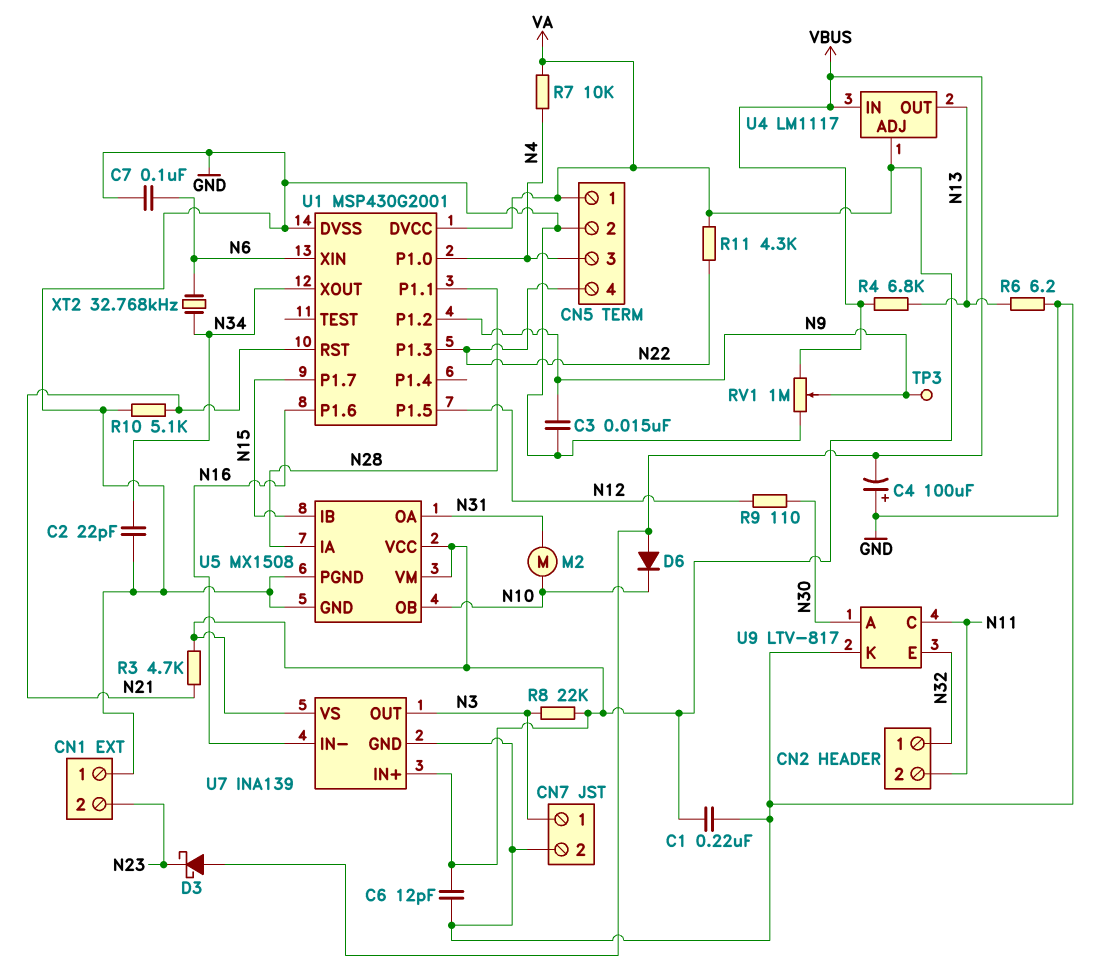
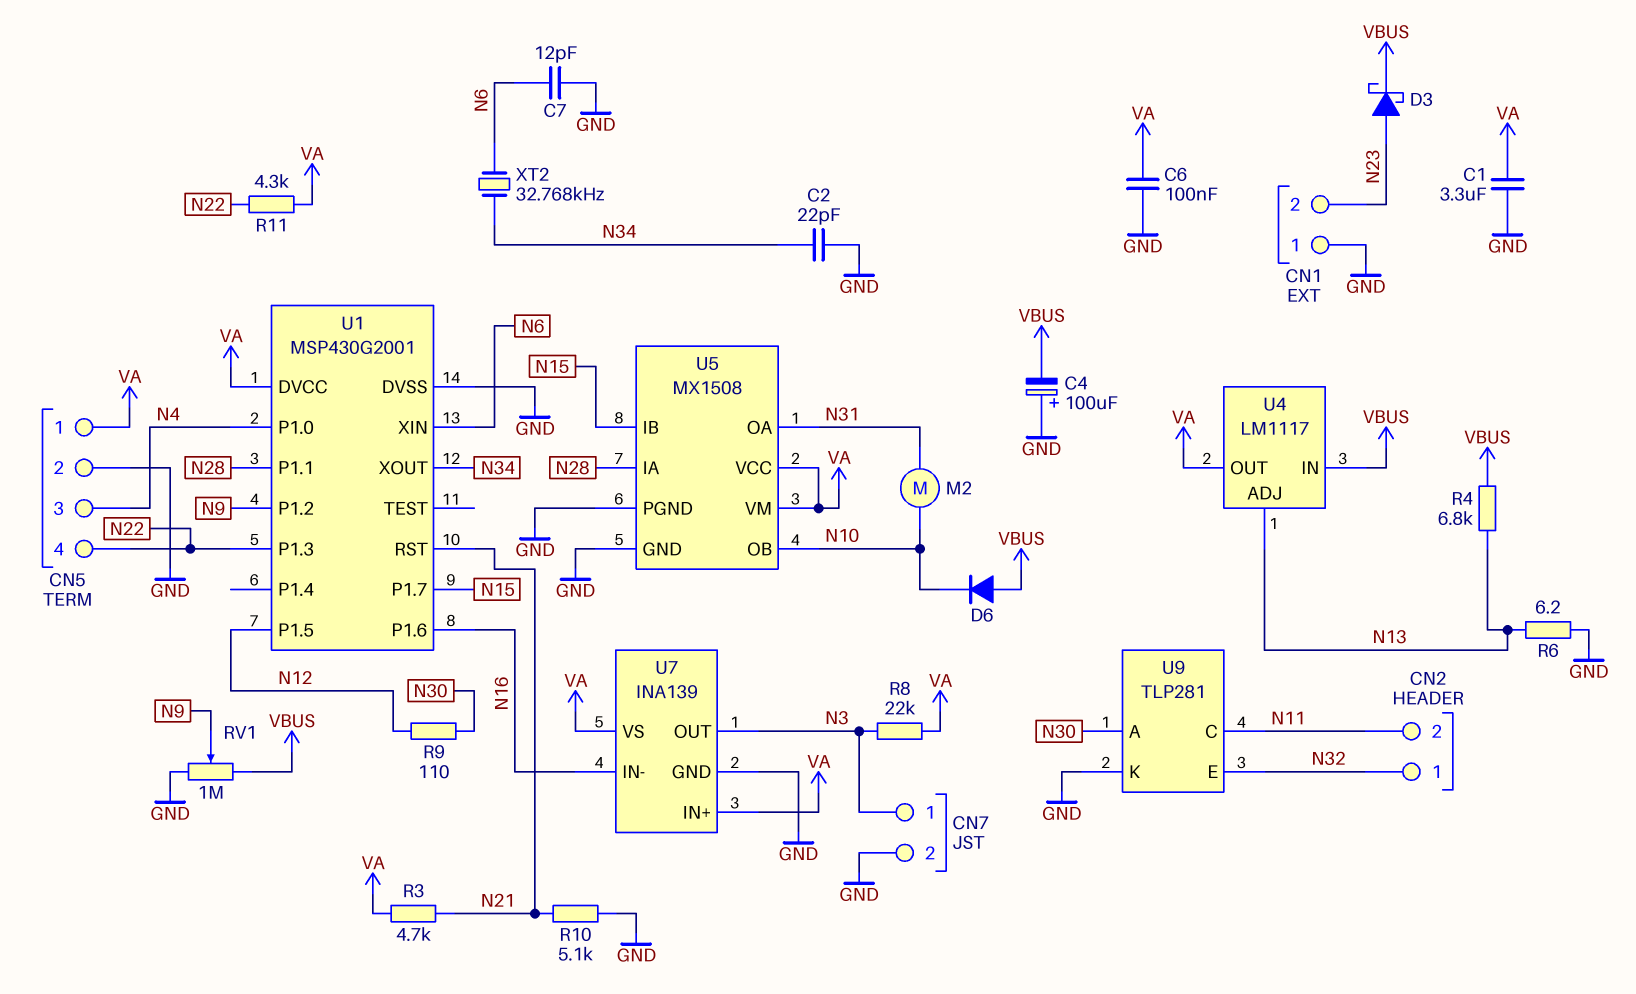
C1: 220nF (GND, VA) -> 3.3uF (GND, VA)
C3: 15nF (GND, N9) -> none
C6: 12pF (GND, VA) -> 100nF (GND, VA)
C7: 100nF (GND, N6) -> 12pF (GND, N6)
D3: schottky (A VBUS, K N23) -> schottky (A N23, K VBUS)
R7: 10k (N4, VA) -> none
TP3: test point (N9) -> none
U4 pin ADJ: VA -> N13
U4 pin OUT: N13 -> VA
U9: LTV-817 -> TLP281

